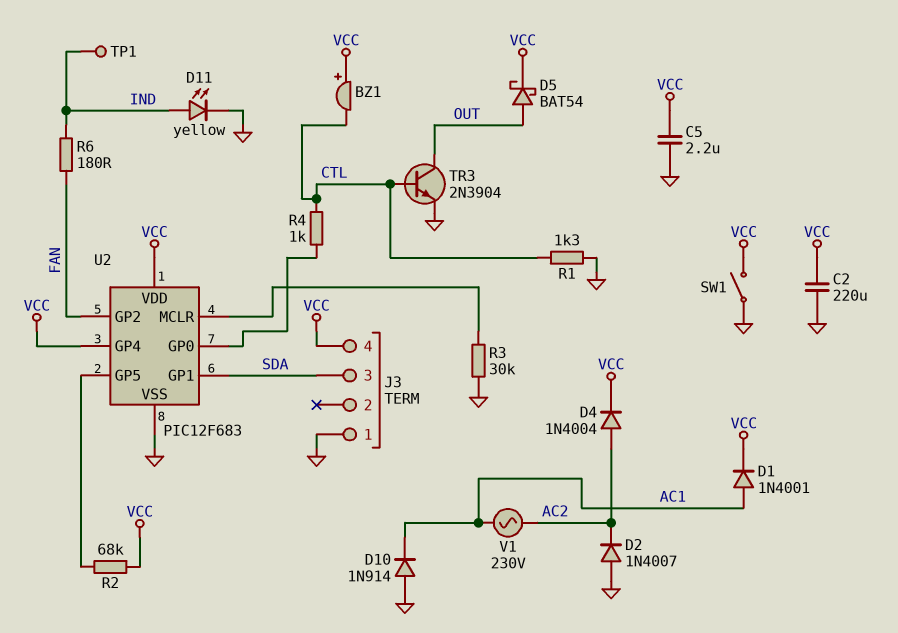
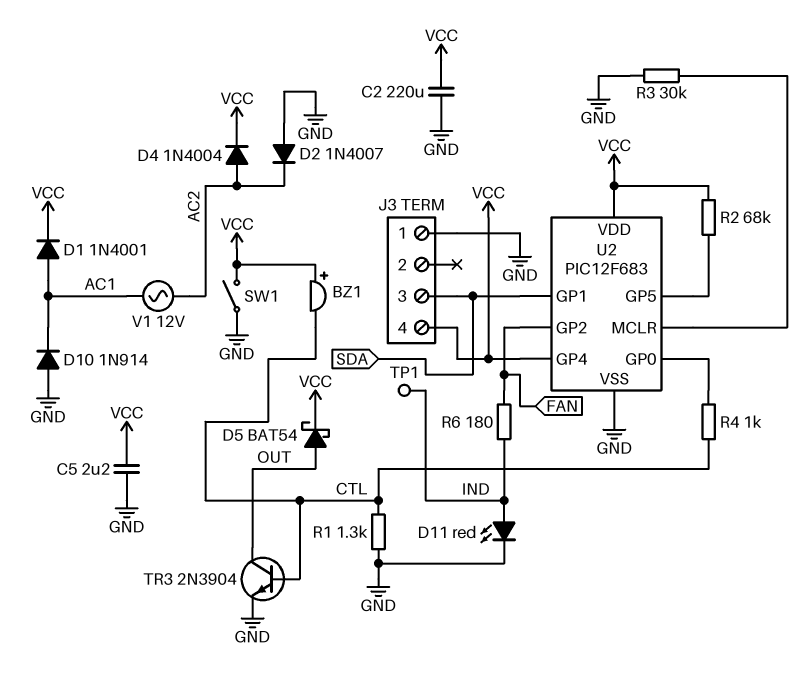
D11: LED yellow (A IND, K GND) -> LED red (A IND, K GND)
V1: AC 230V (AC1, AC2) -> AC 12V (AC1, AC2)

